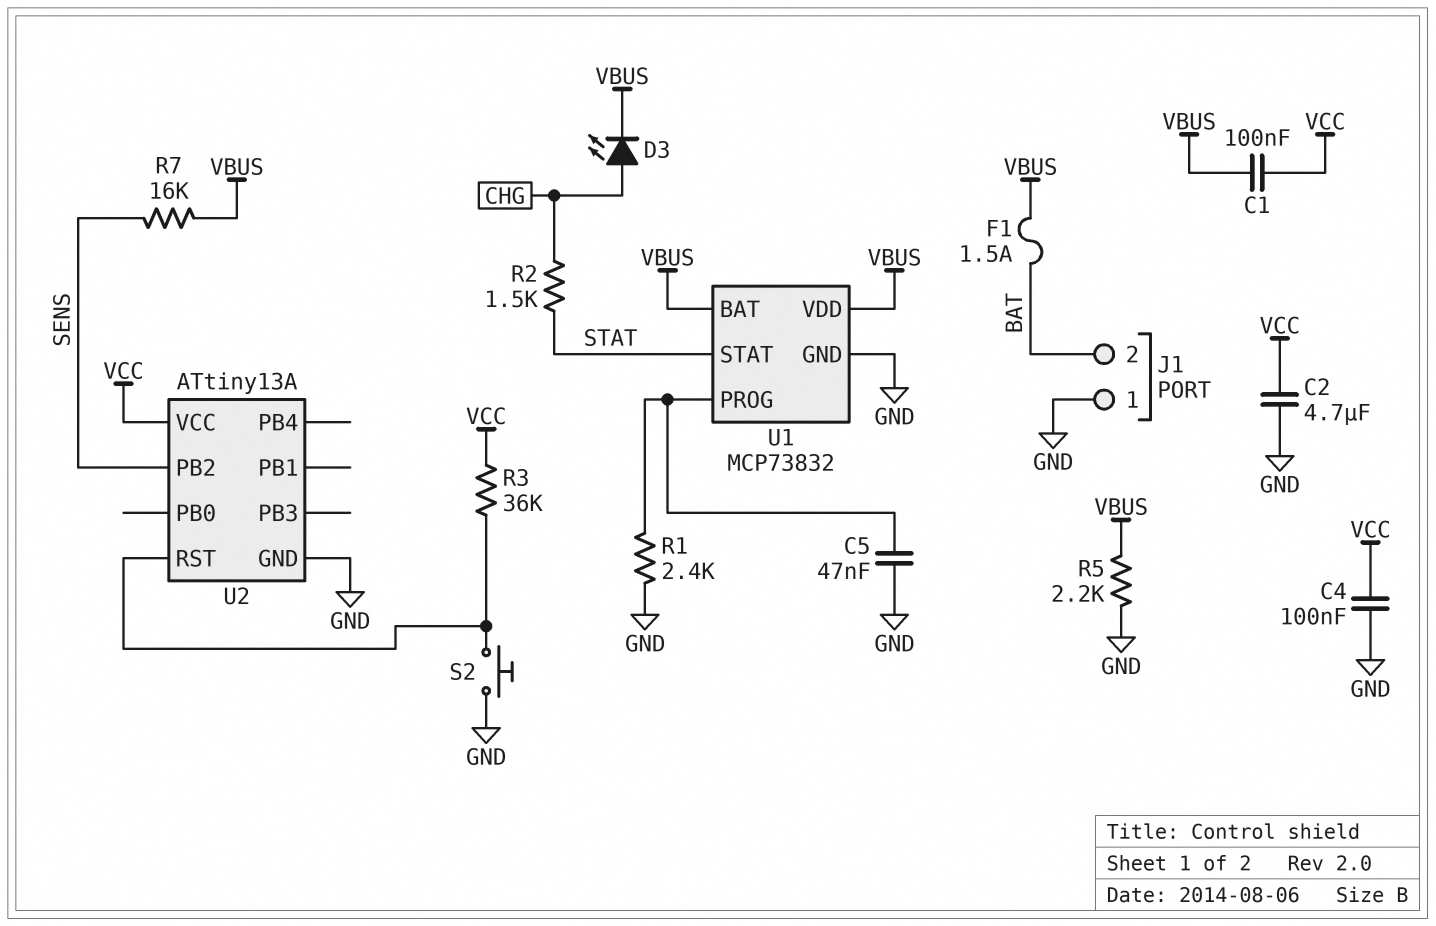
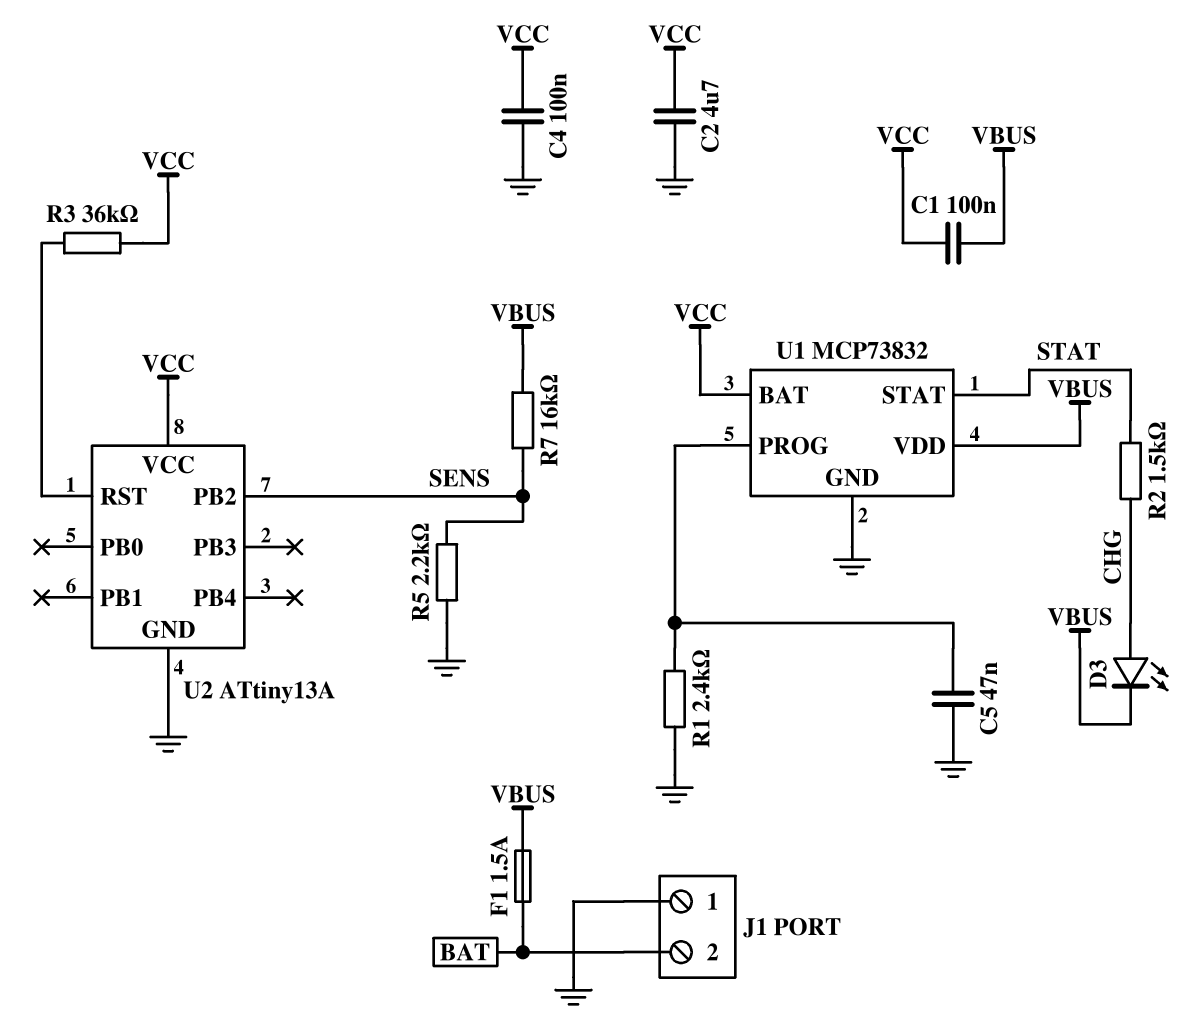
R5: 2.2k (GND, VBUS) -> 2.2k (GND, SENS)
S2: button (GND, U2/RST) -> none
U1 pin BAT: VBUS -> VCC

